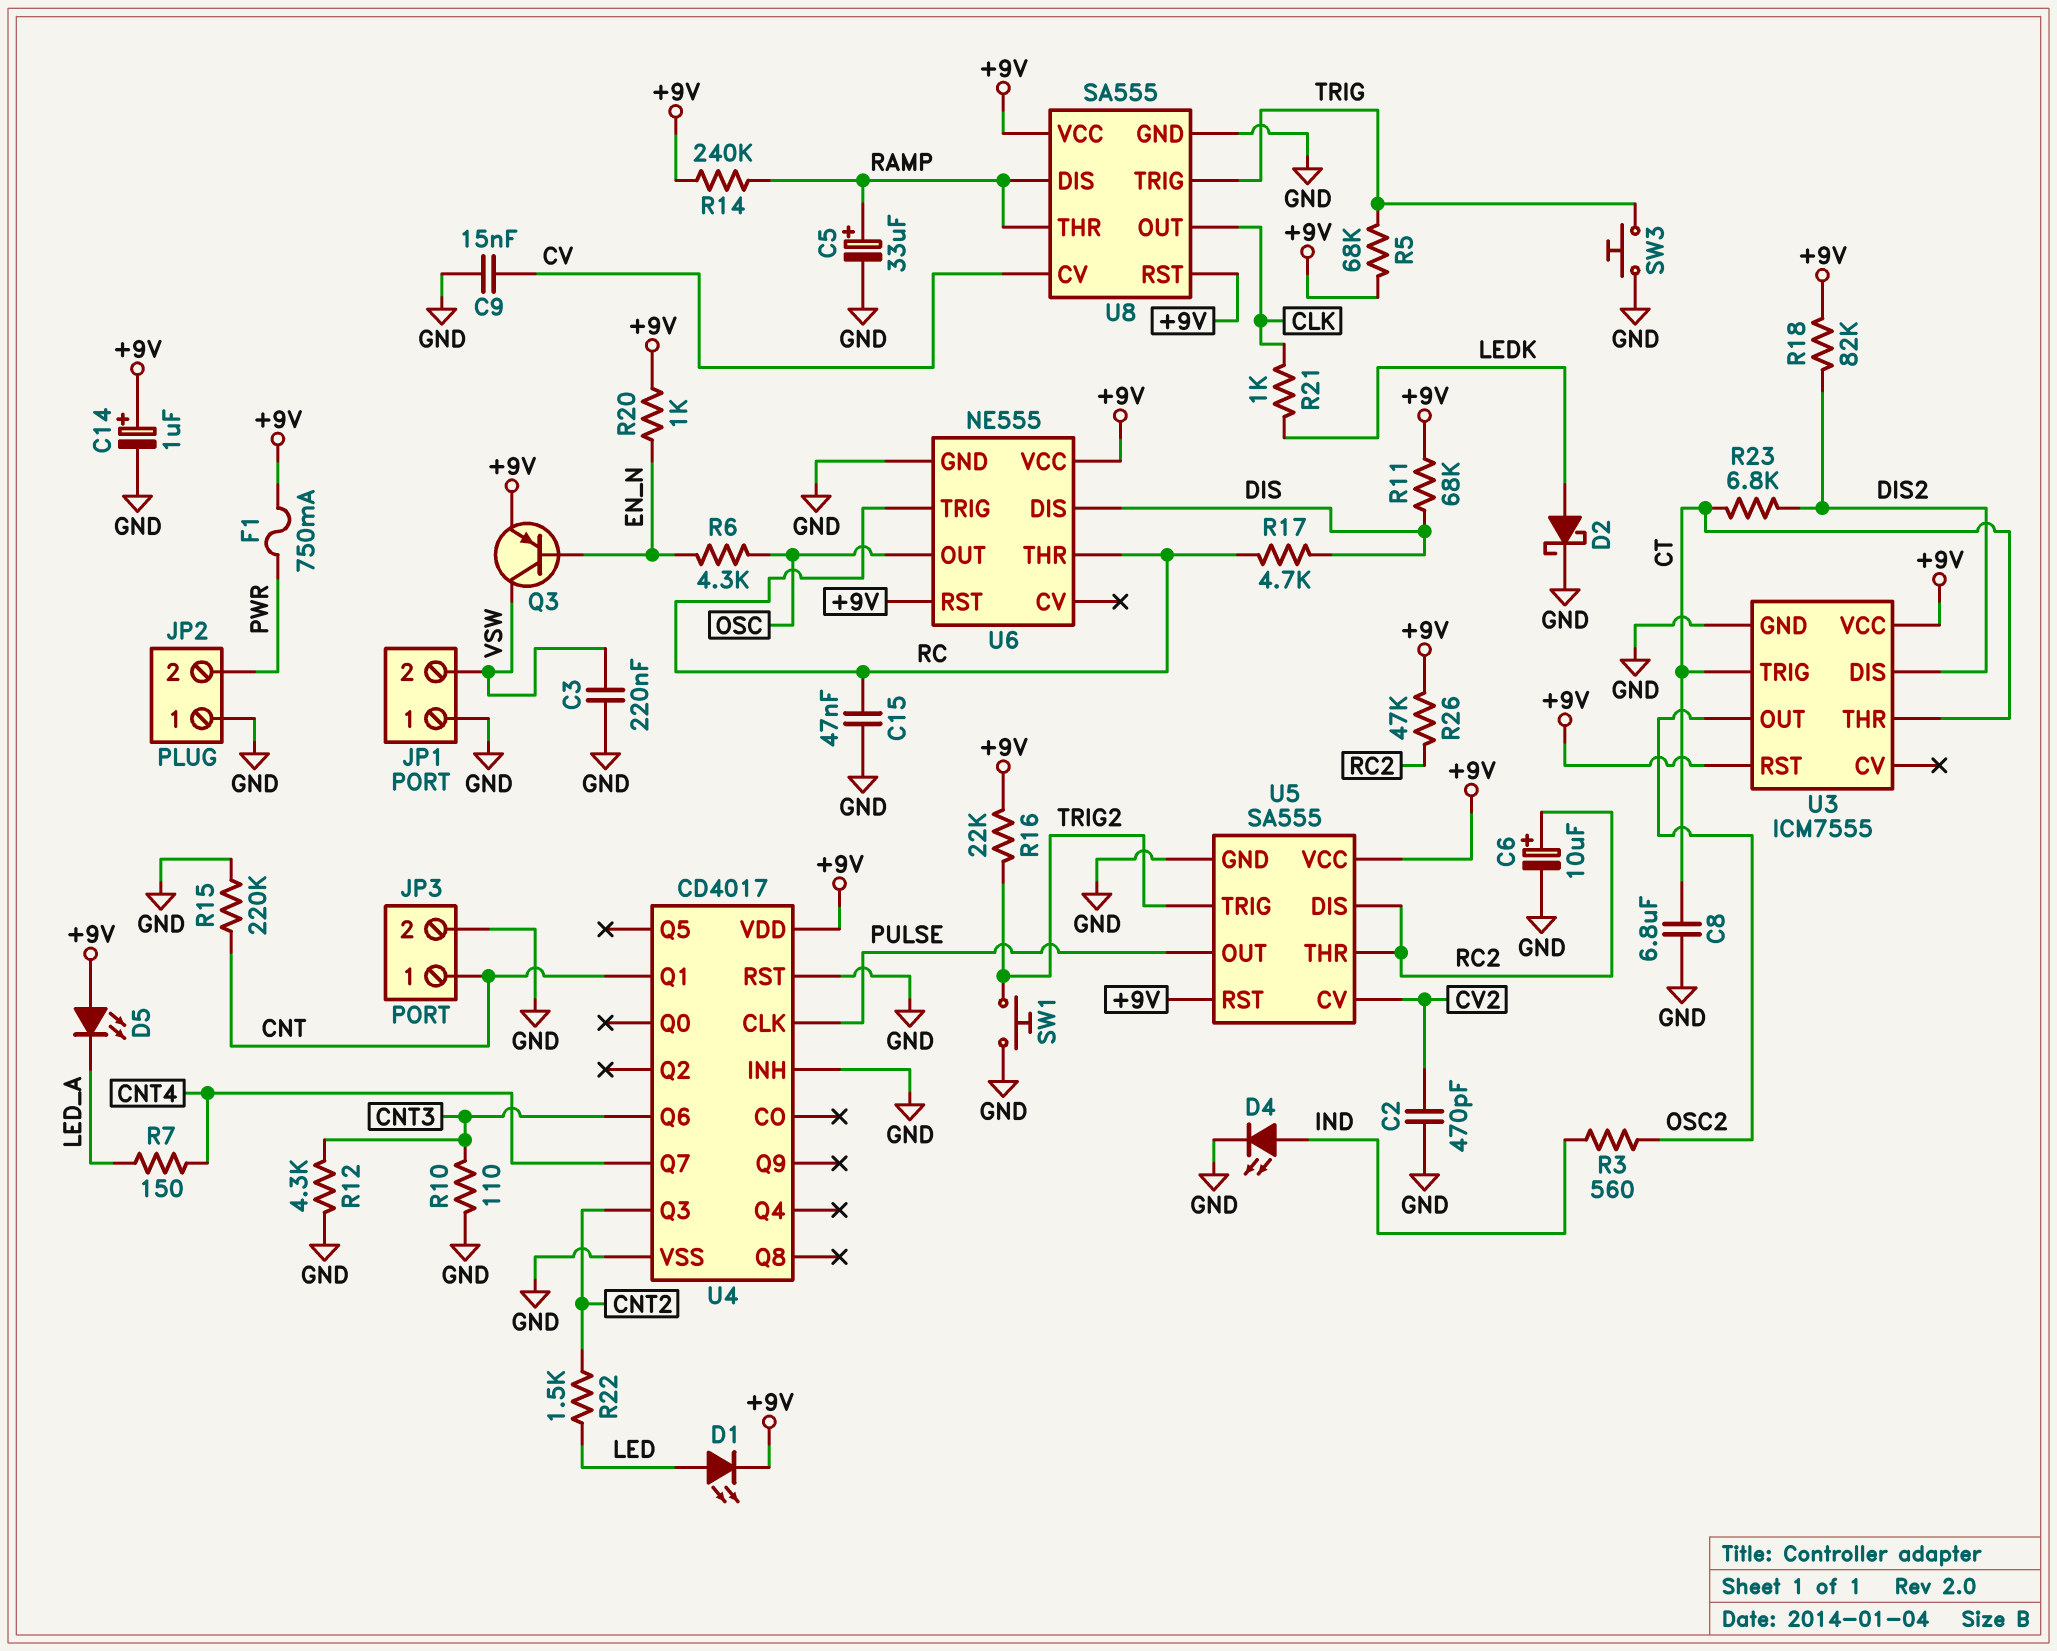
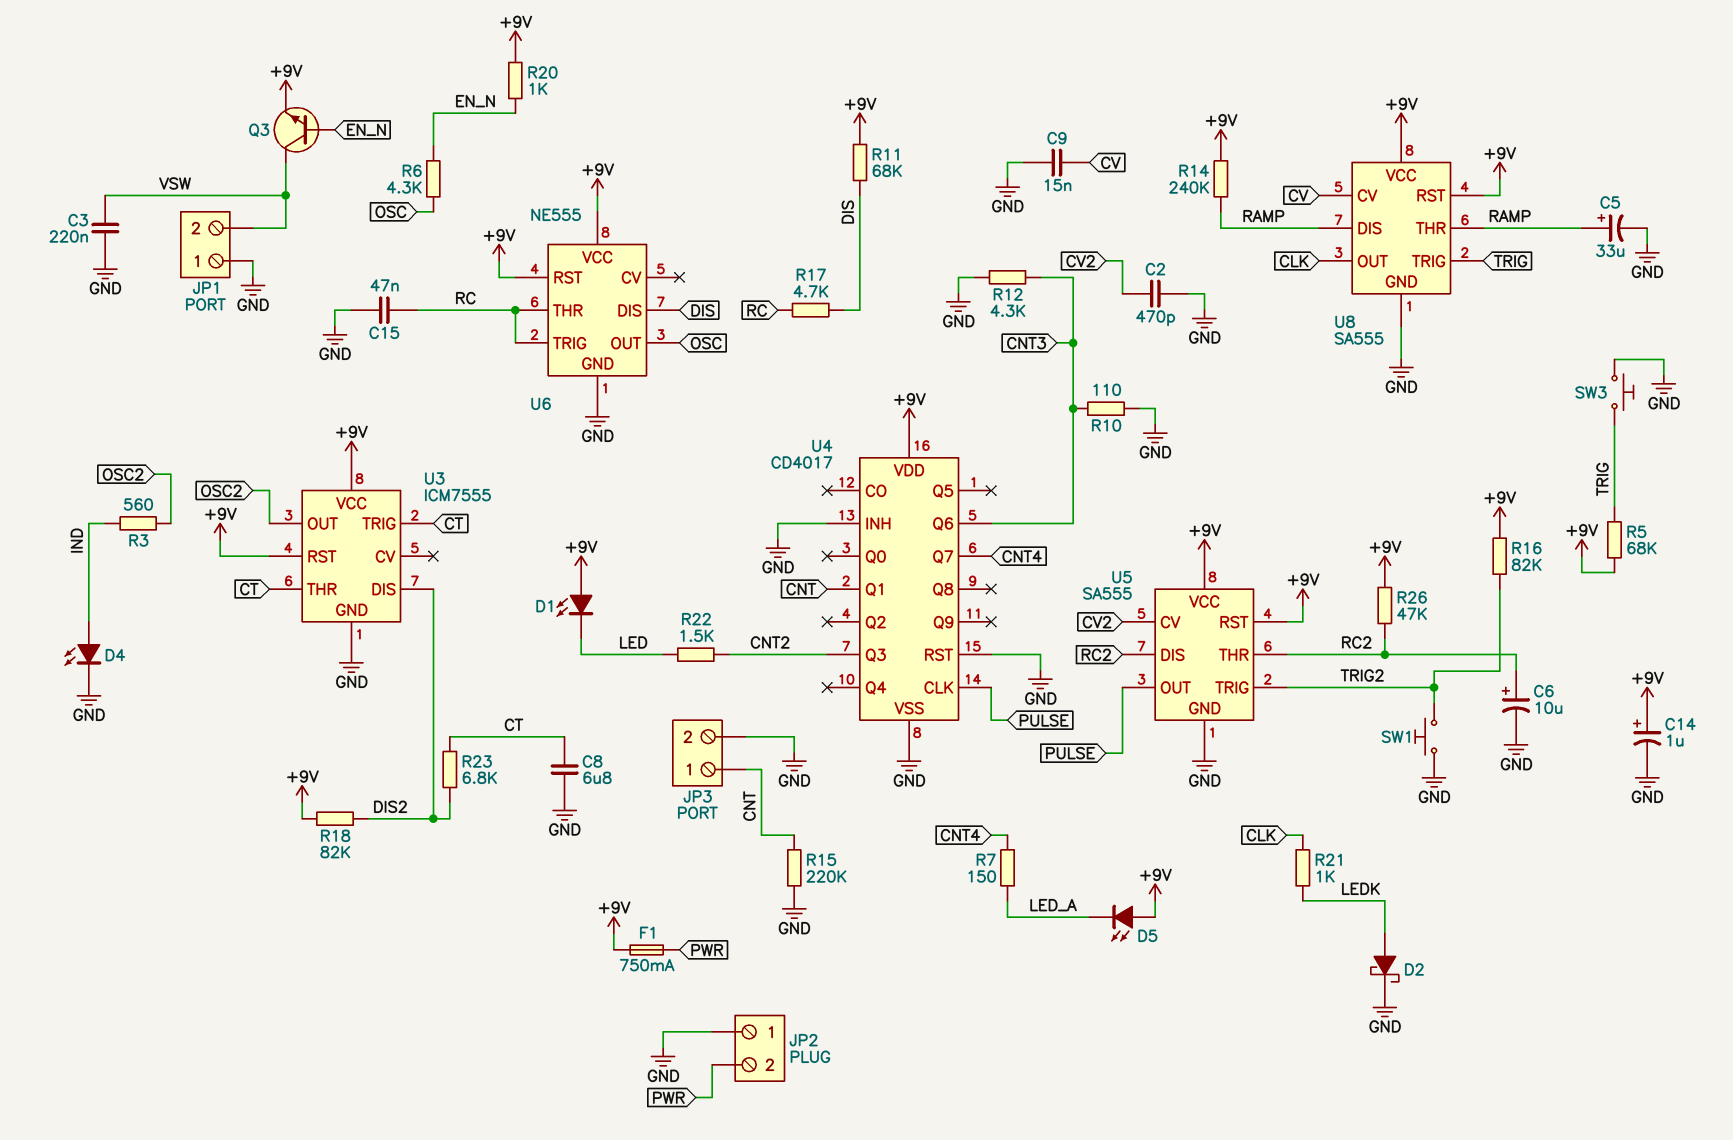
D1: LED (A LED, K +9V) -> LED (A +9V, K LED)
Q3: PNP (B EN_N, C VSW, E +9V) -> NPN (B EN_N, C VSW, E +9V)
R16: 22k (+9V, TRIG2) -> 82k (+9V, TRIG2)

